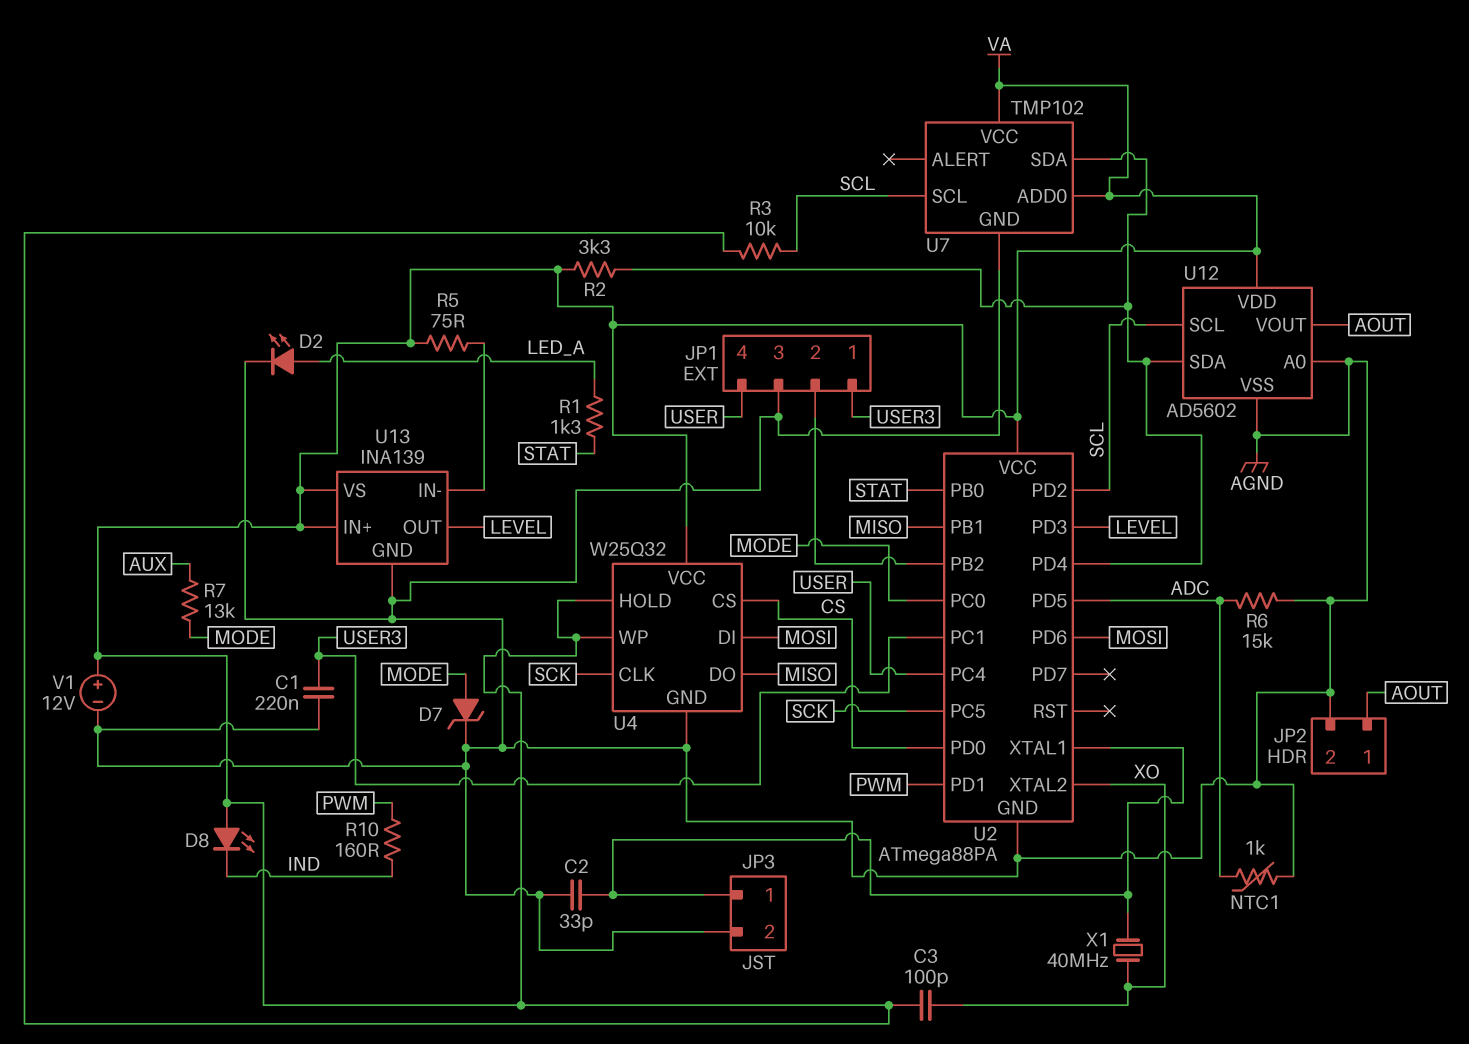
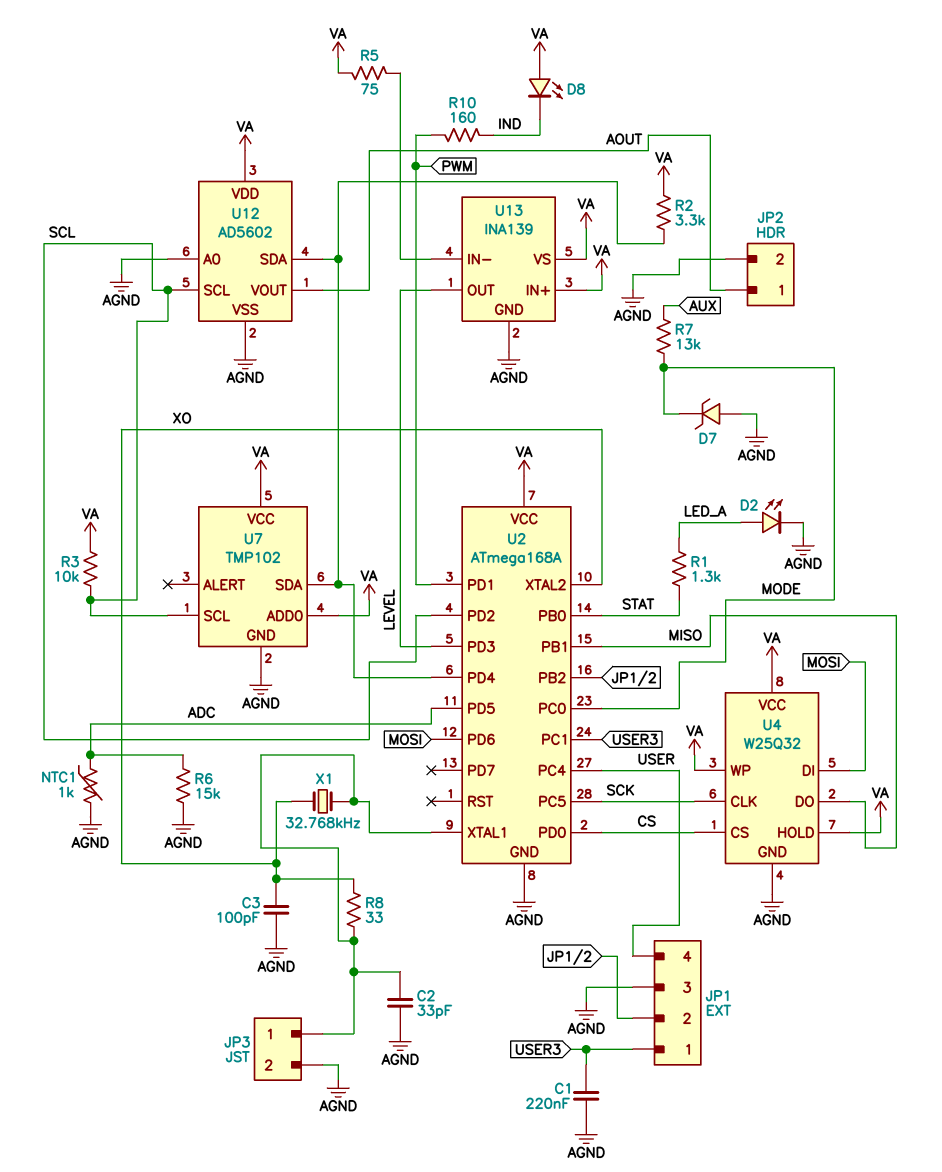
C3: 100pF (VA, XO) -> 100pF (AGND, XO)
D7: zener (A MODE, K AGND) -> zener (A AGND, K MODE)
R8: none -> 33 (JP3/1, XO)
U2: ATmega88PA -> ATmega168A
V1: 12V (plus VA, minus AGND) -> none
X1: 40MHz (JP3/1, XO) -> 32.768kHz (JP3/1, XO)

